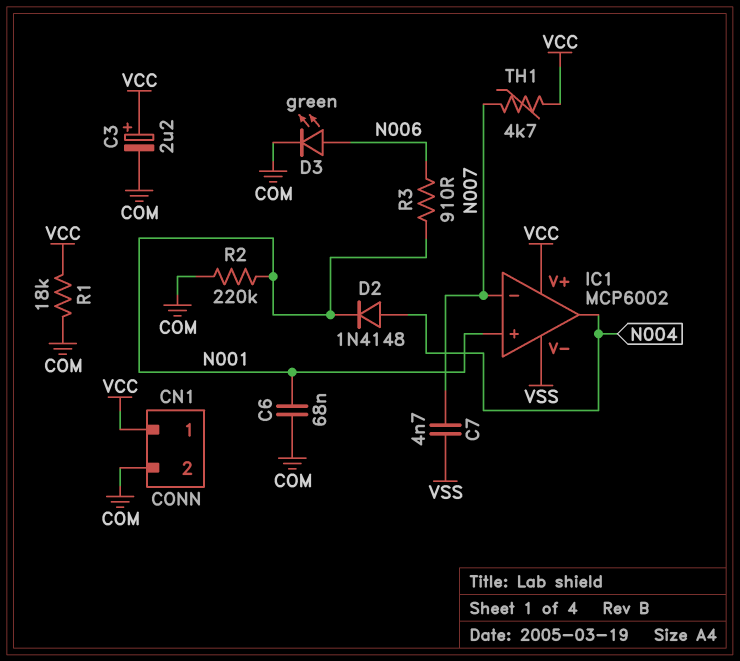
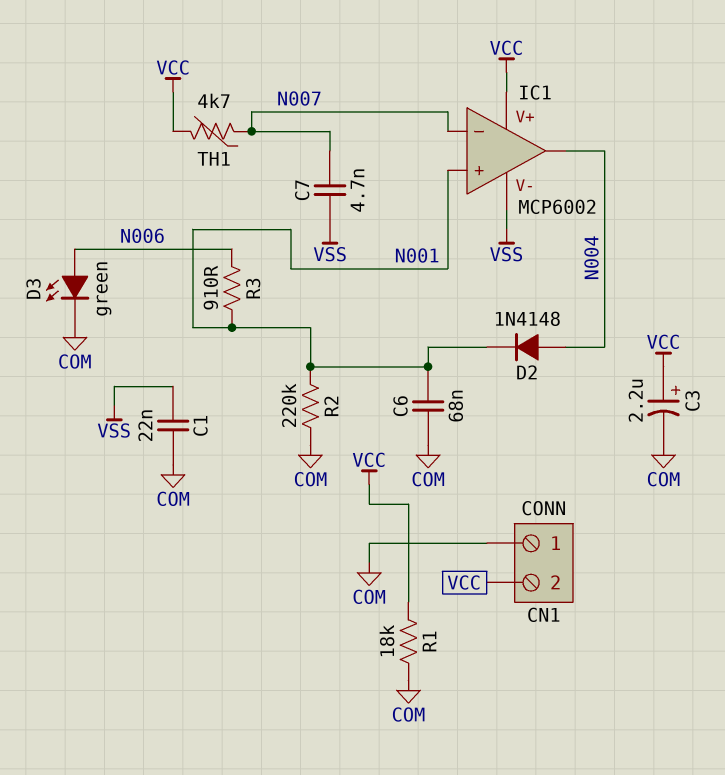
C1: none -> 22nF (COM, VSS)
CN1 pin 1: VCC -> COM
CN1 pin 2: COM -> VCC

